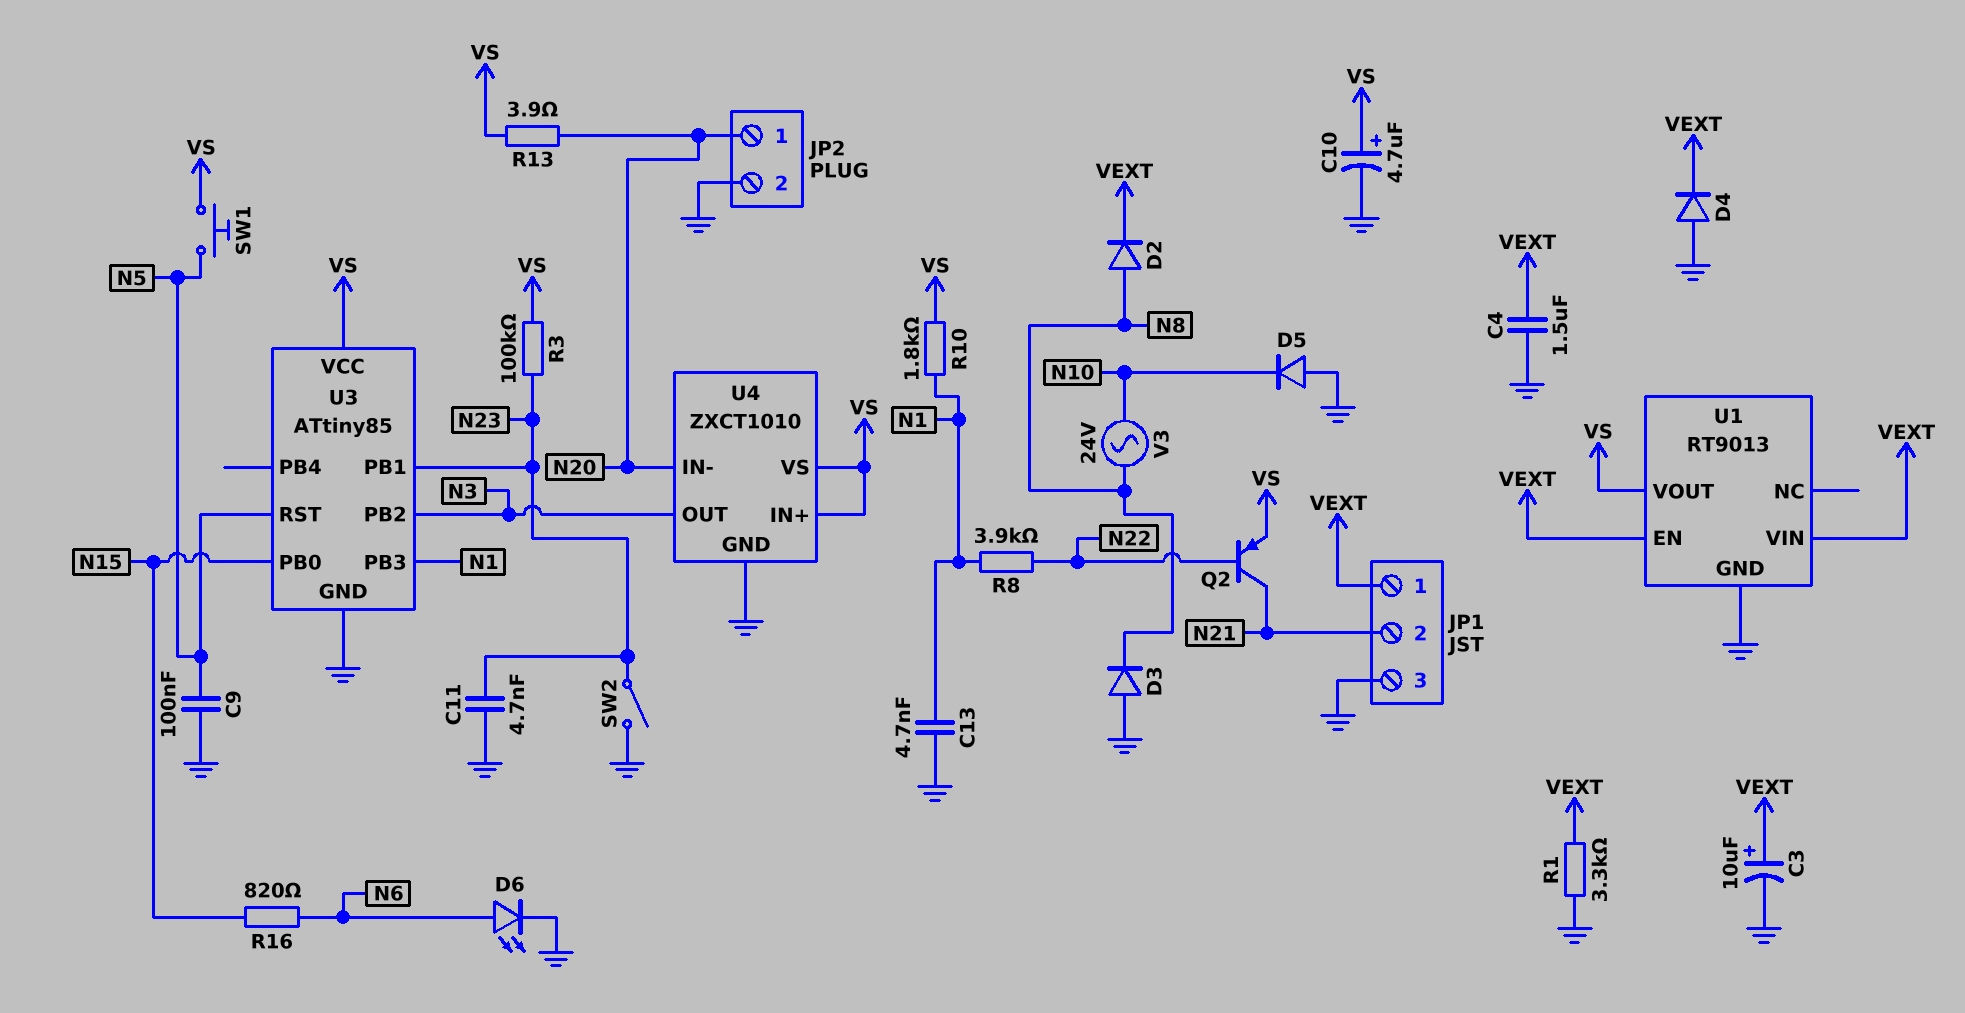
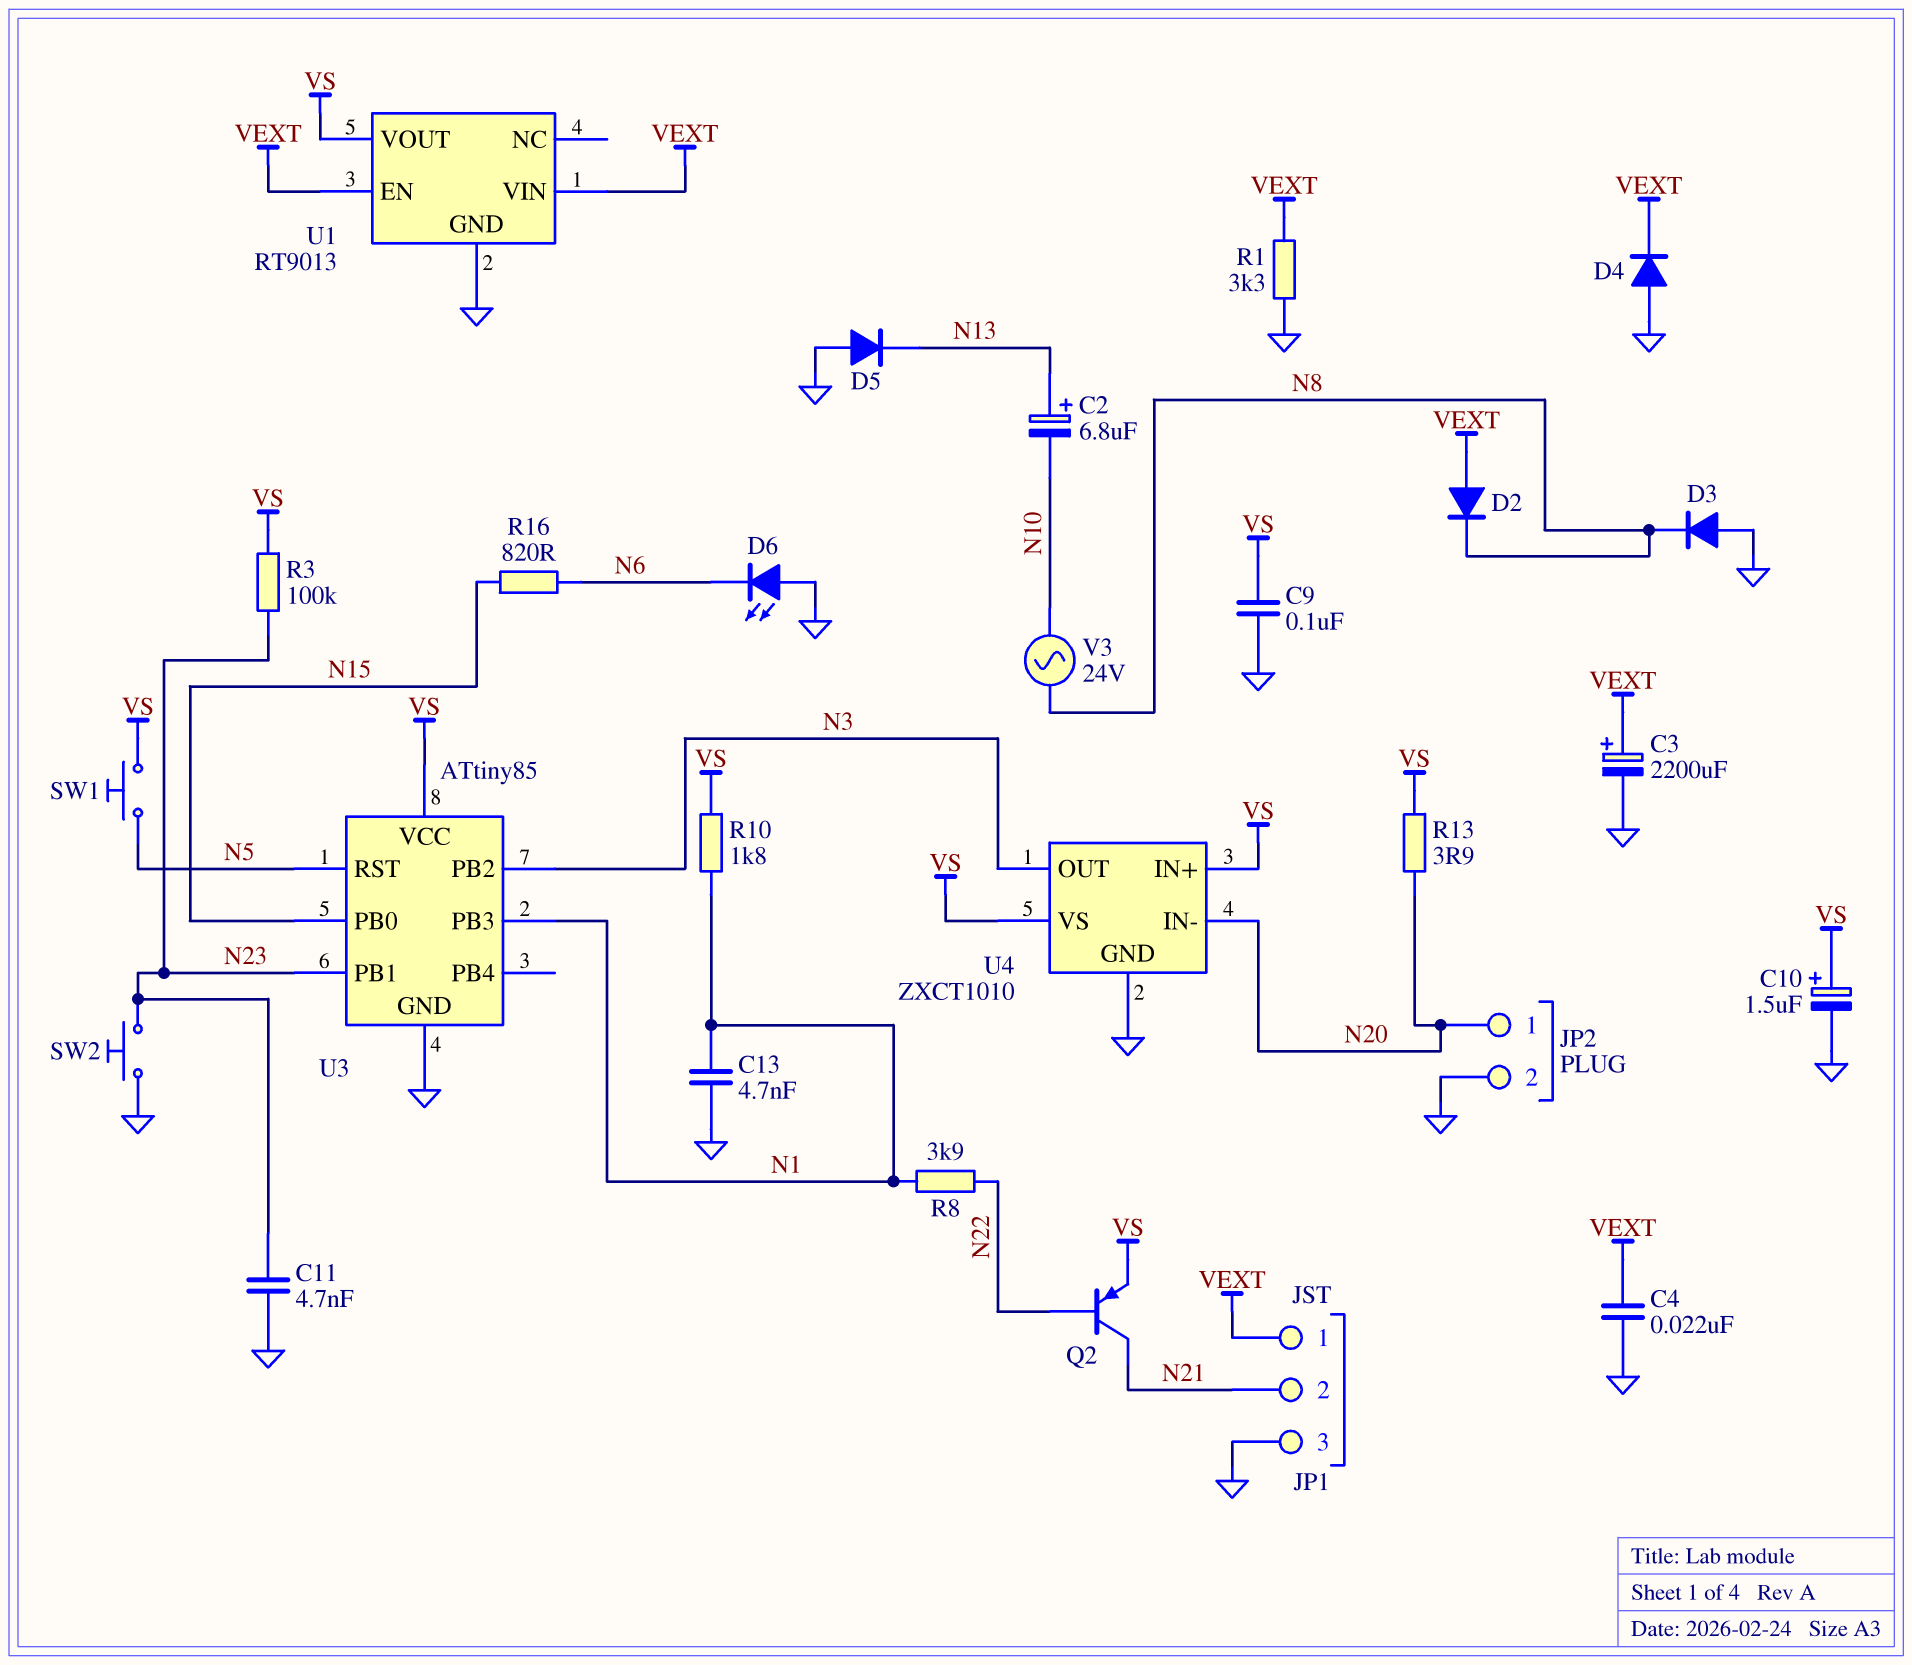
C2: none -> 6.8uF (plus N13, minus N10)
C3: 10uF (plus VEXT, minus GND) -> 2200uF (plus VEXT, minus GND)
C4: 1.5uF (GND, VEXT) -> 22nF (GND, VEXT)
C9: 100nF (GND, N5) -> 100nF (GND, VS)
C10: 4.7uF (plus VS, minus GND) -> 1.5uF (plus VS, minus GND)
D2: diode (A N8, K VEXT) -> diode (A VEXT, K N8)
D5: diode (A GND, K N10) -> diode (A GND, K N13)
D6: LED (A N6, K GND) -> LED (A GND, K N6)
SW2: switch (GND, N23) -> button (GND, N23)

